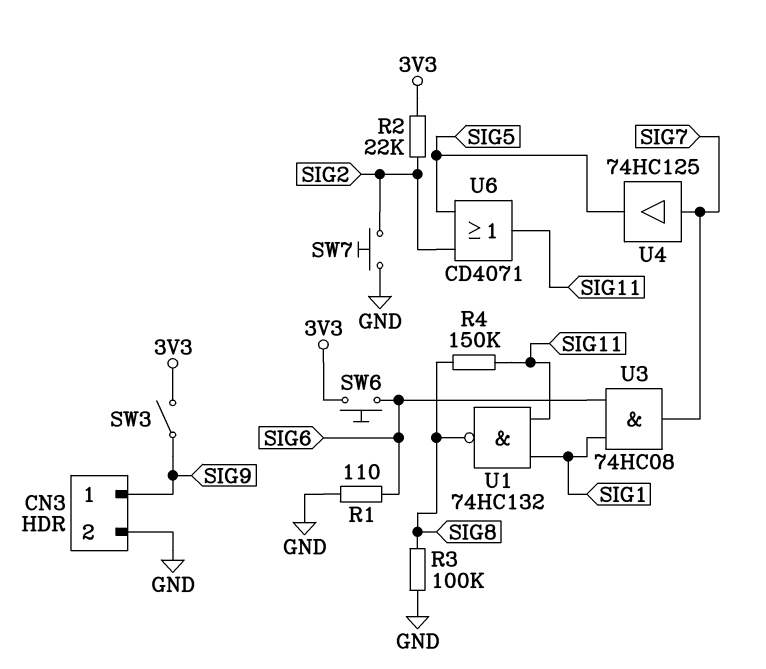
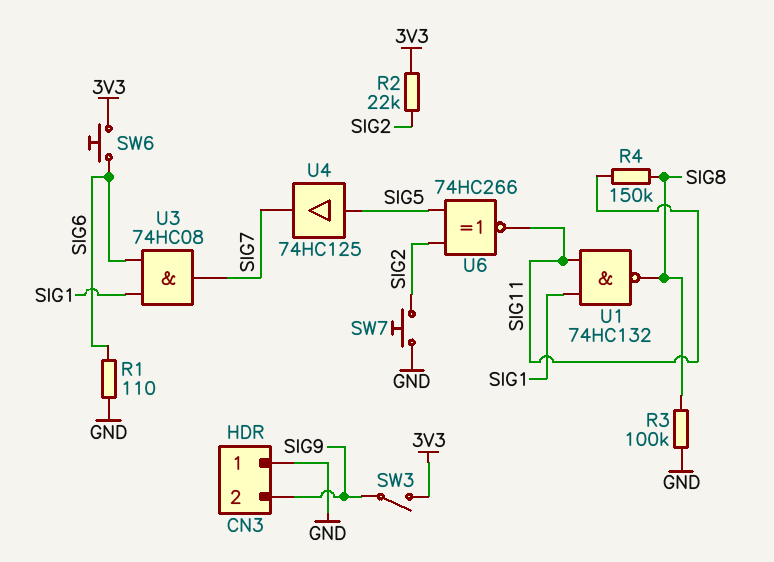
CN3 pin 1: SIG9 -> GND
CN3 pin 2: GND -> SIG9
U4: buffer 74HC125 (in SIG7, out SIG5) -> buffer 74HC125 (in SIG5, out SIG7)
U6: OR CD4071 (in SIG2, in SIG5, out SIG11) -> XNOR 74HC266 (in SIG2, in SIG5, out SIG11)

